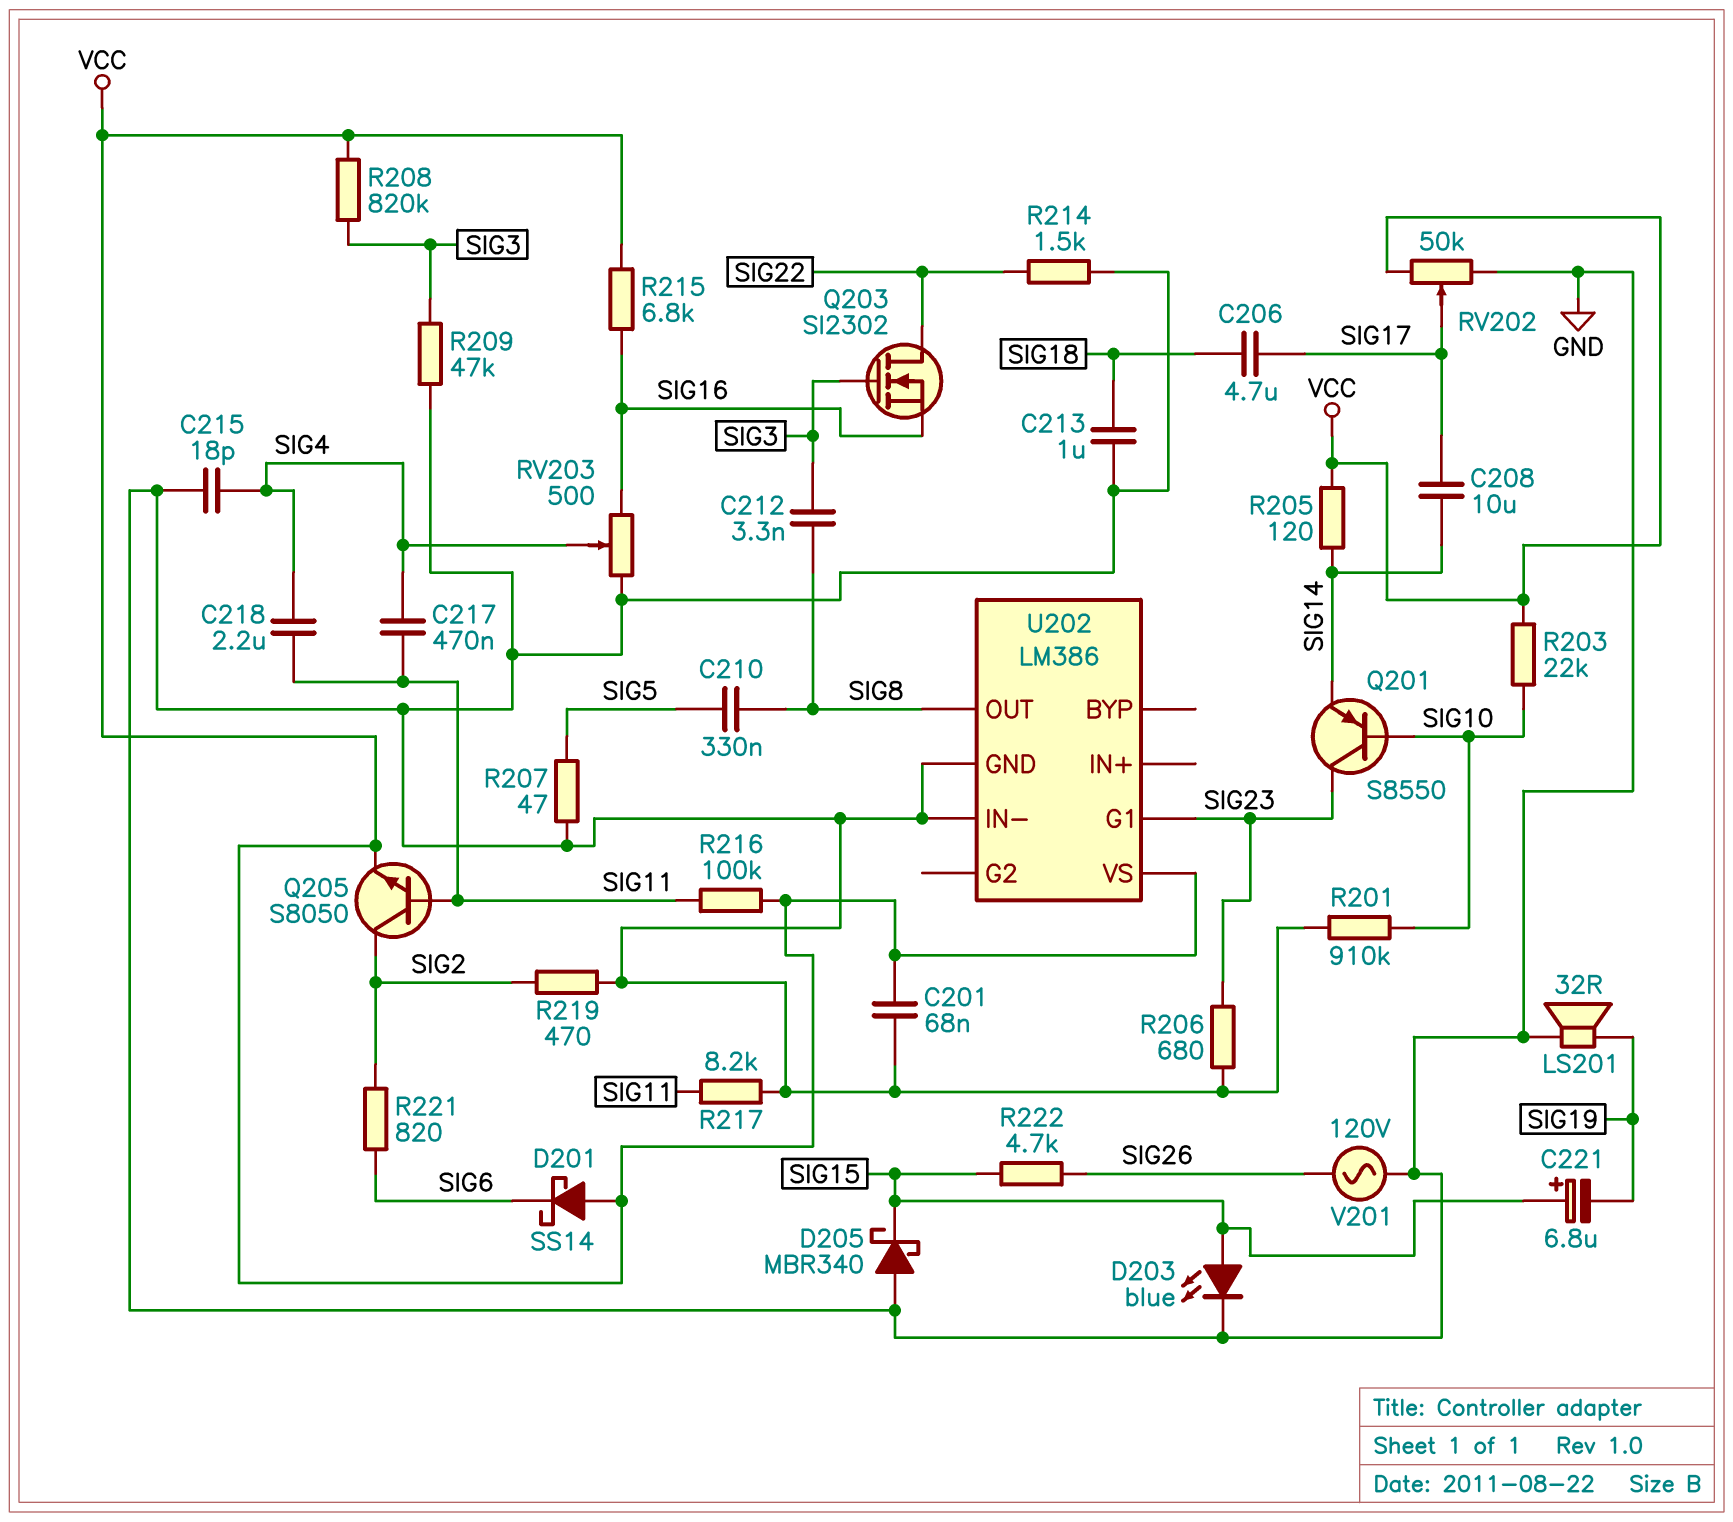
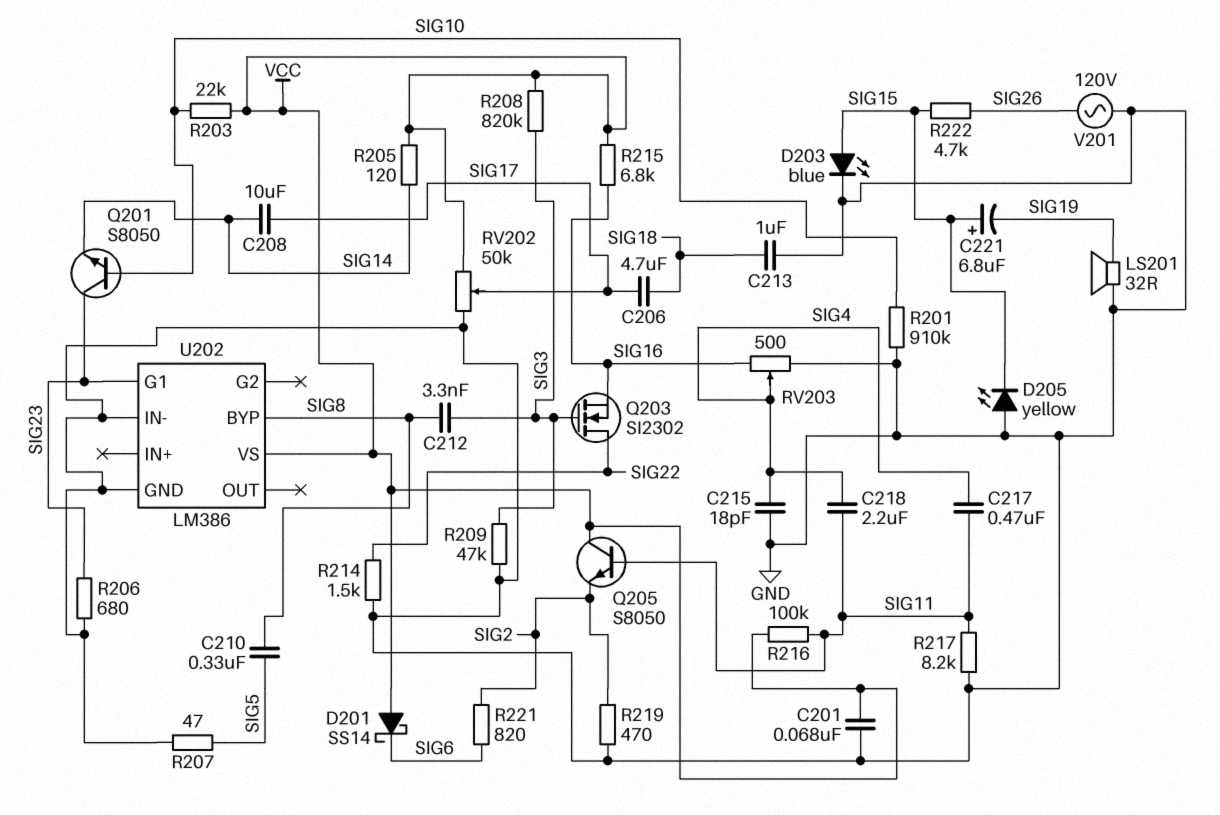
D205: schottky MBR340 (A GND, K SIG15) -> LED yellow (A GND, K SIG15)
Q201: PNP S8550 (B SIG10, C SIG23, E SIG14) -> NPN S8050 (B SIG10, C SIG23, E SIG14)
Q205: NPN S8050 (B SIG11, C SIG2, E VCC) -> NPN S8050 (B SIG11, C VCC, E SIG2)
U202 pin BYP: none -> SIG8
U202 pin OUT: SIG8 -> none

